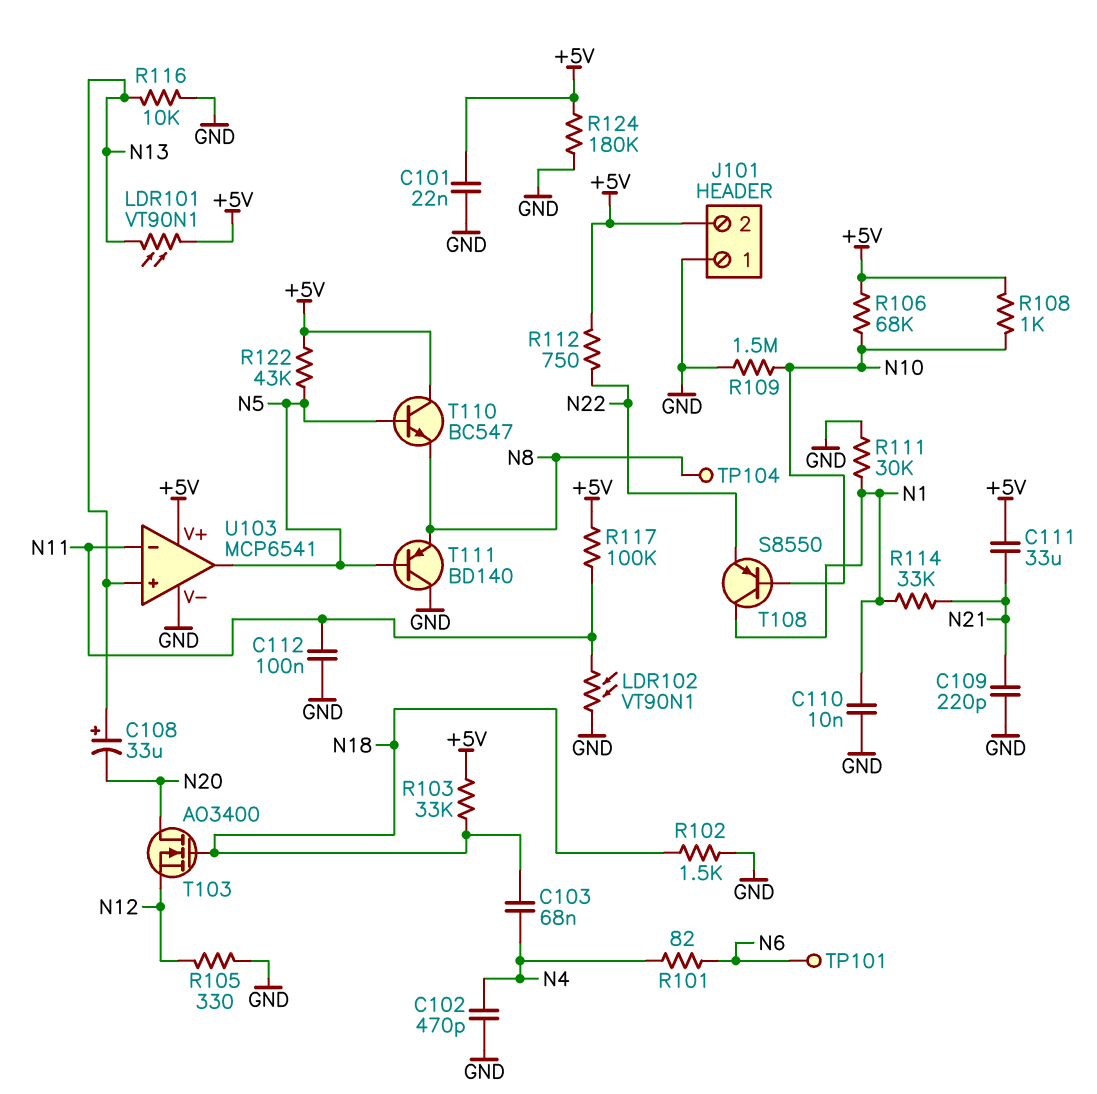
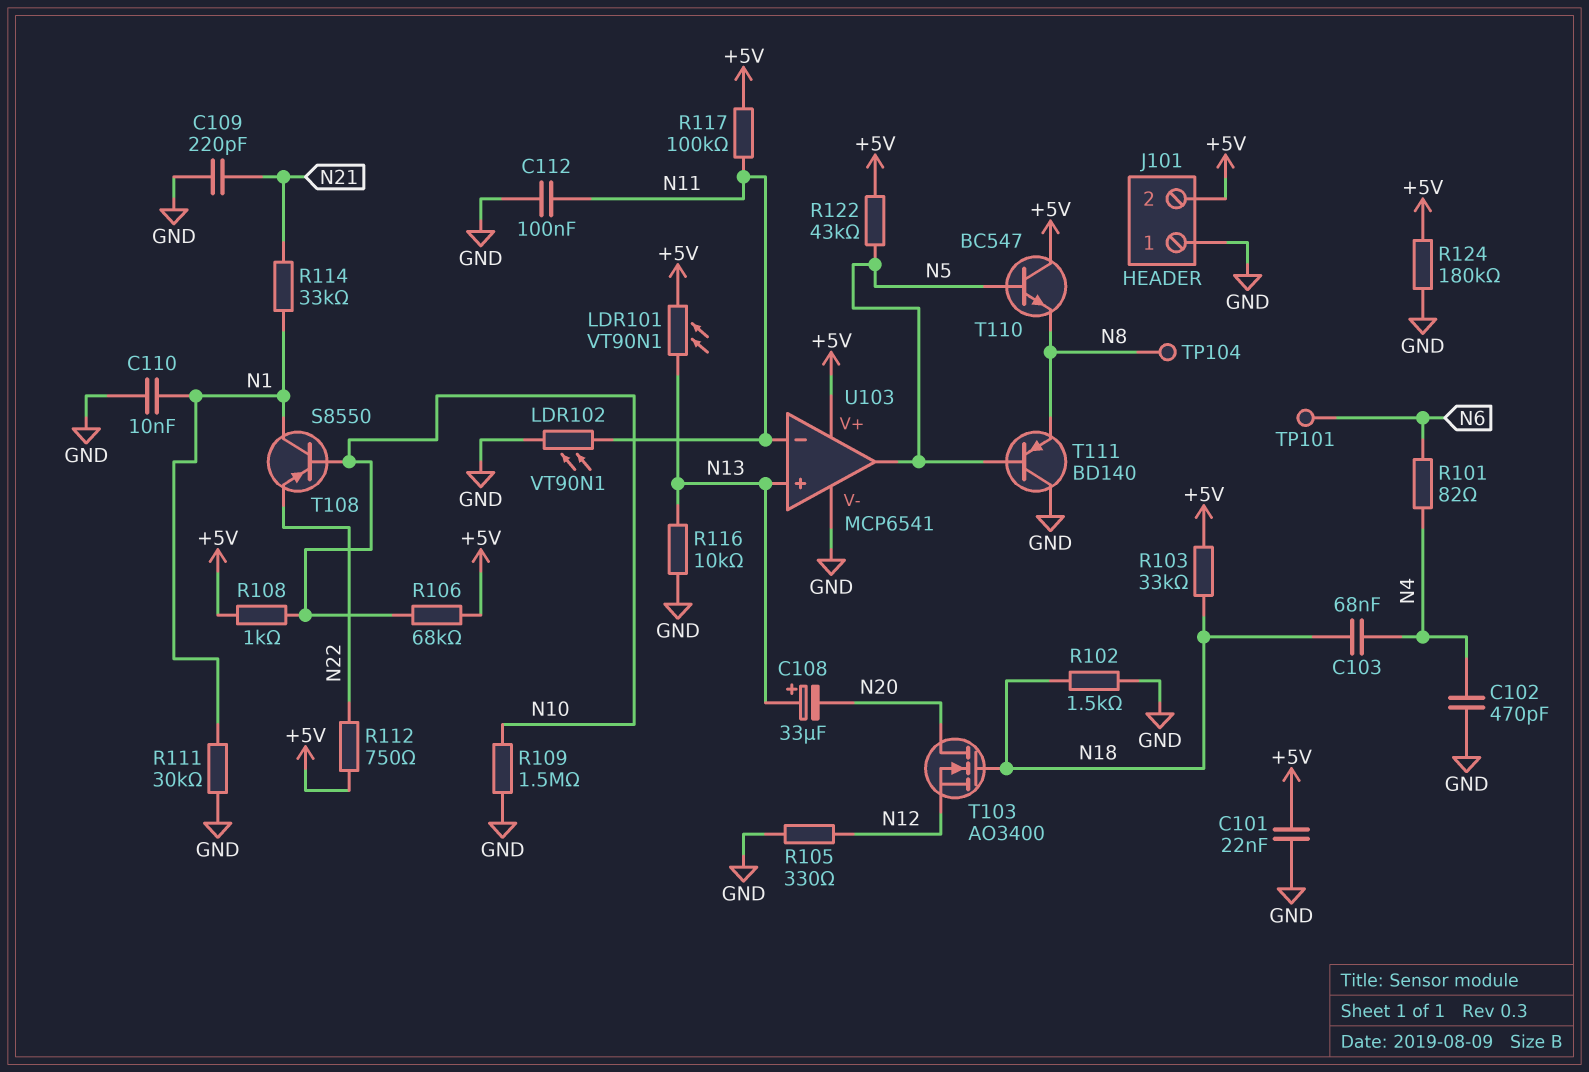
C111: 33uF (+5V, N21) -> none

